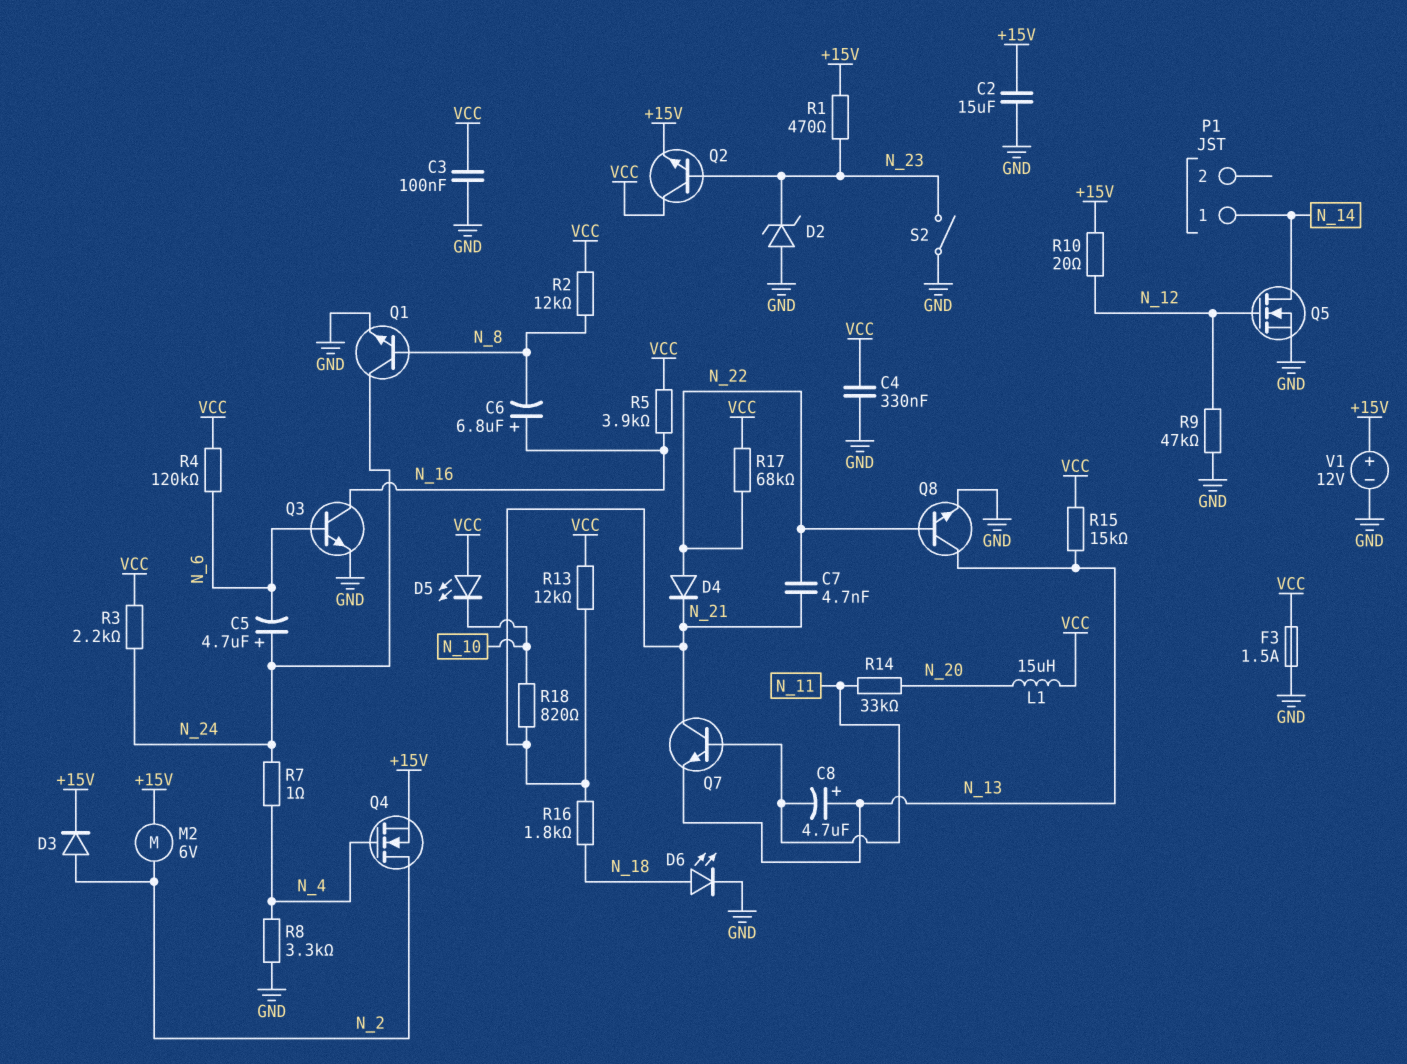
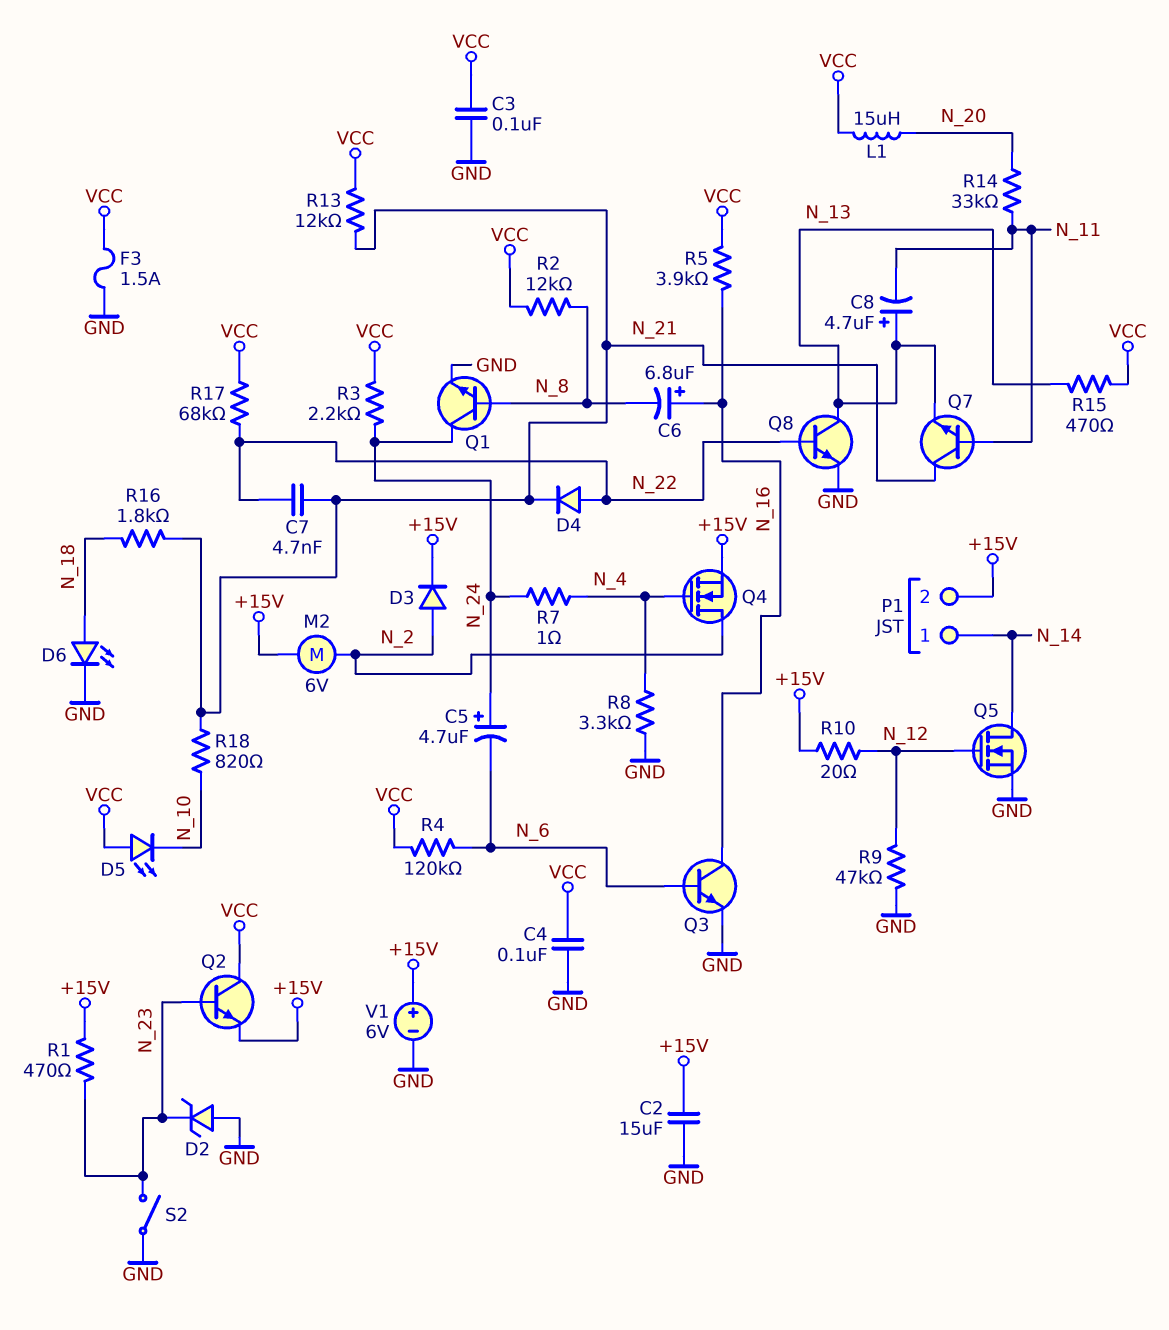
C4: 330nF (GND, VCC) -> 100nF (GND, VCC)
P1 pin 2: none -> +15V
R15: 15k (N_13, VCC) -> 470 (N_13, VCC)
V1: 12V (plus +15V, minus GND) -> 6V (plus +15V, minus GND)

